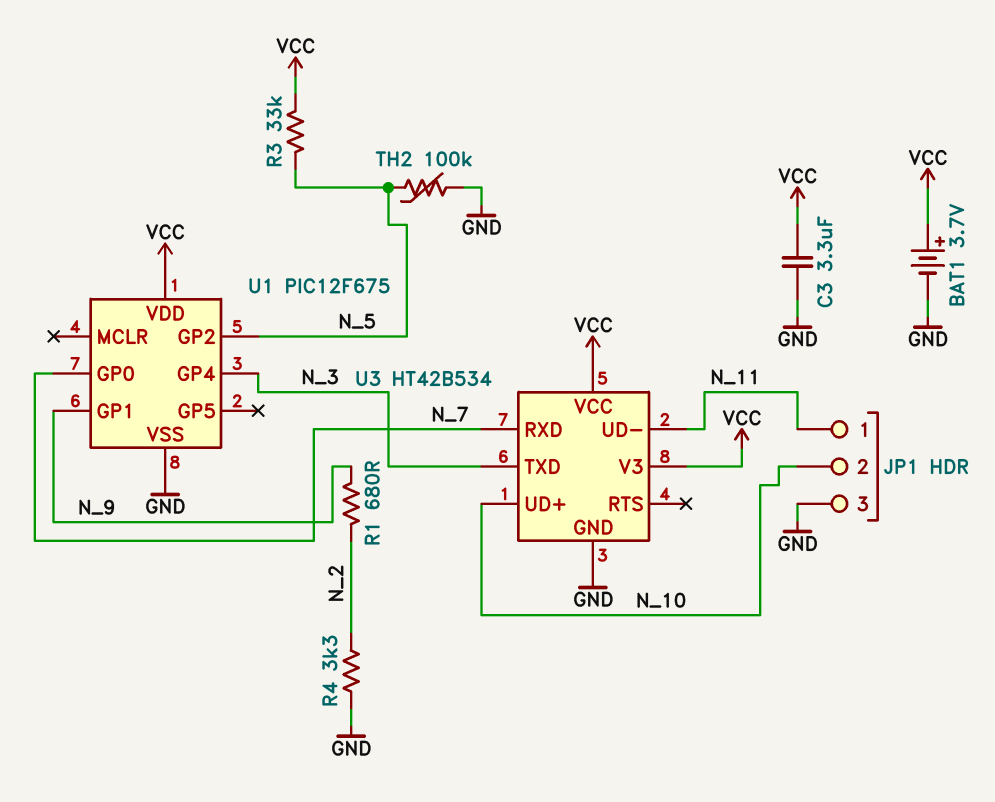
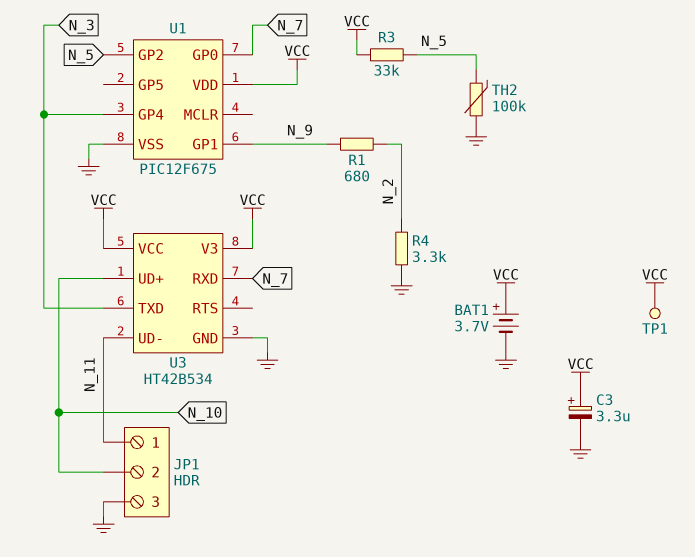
C3: 3.3uF (GND, VCC) -> 3.3uF (plus VCC, minus GND)
TP1: none -> test point (VCC)

